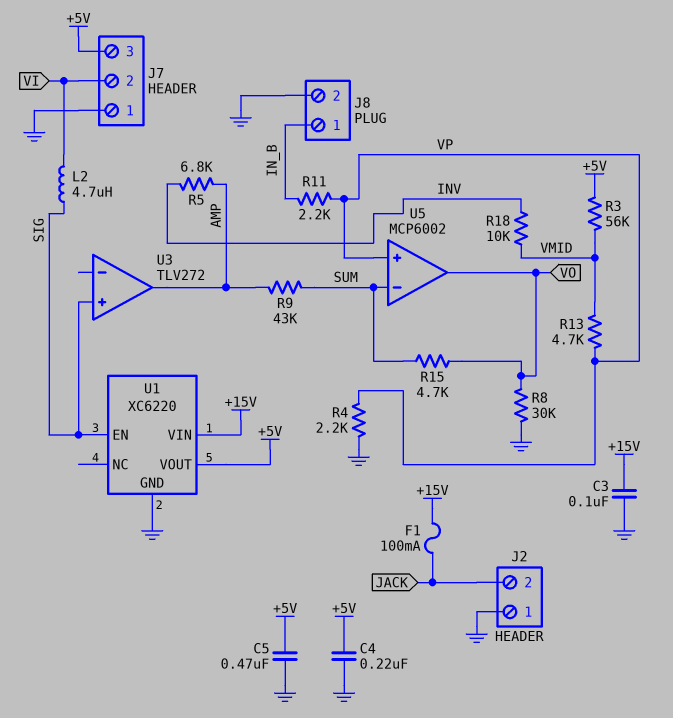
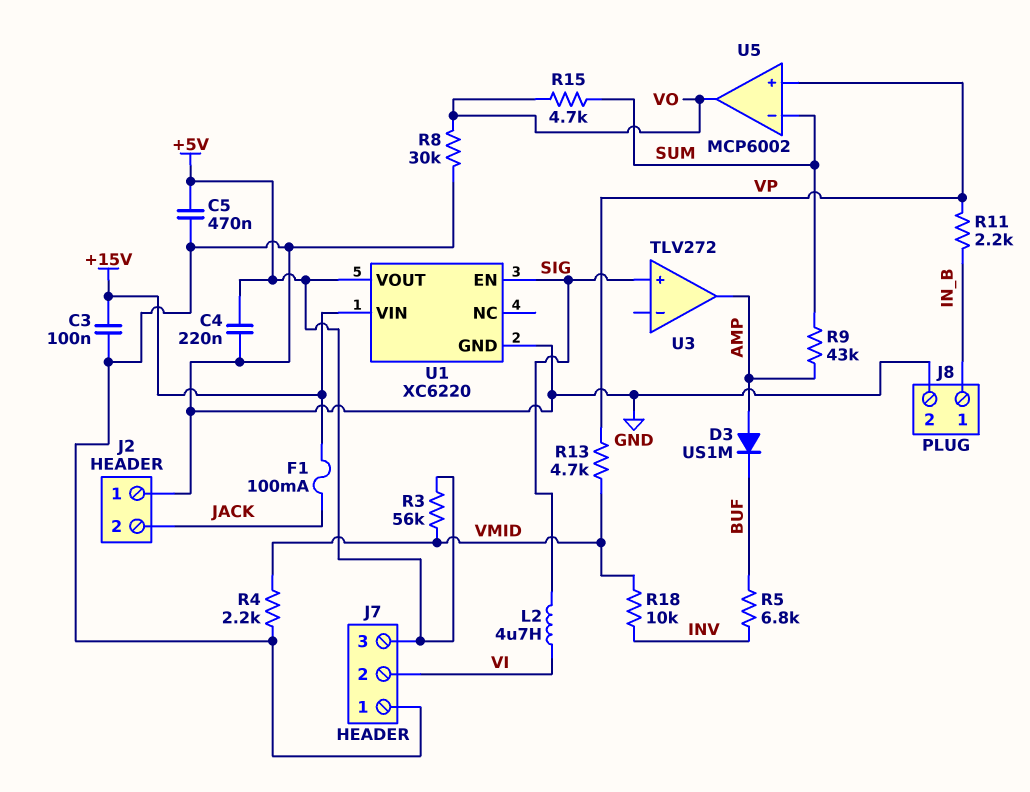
D3: none -> diode US1M (A AMP, K BUF)
R4: 2.2k (GND, VP) -> 2.2k (GND, VMID)
R5: 6.8k (AMP, INV) -> 6.8k (BUF, INV)

